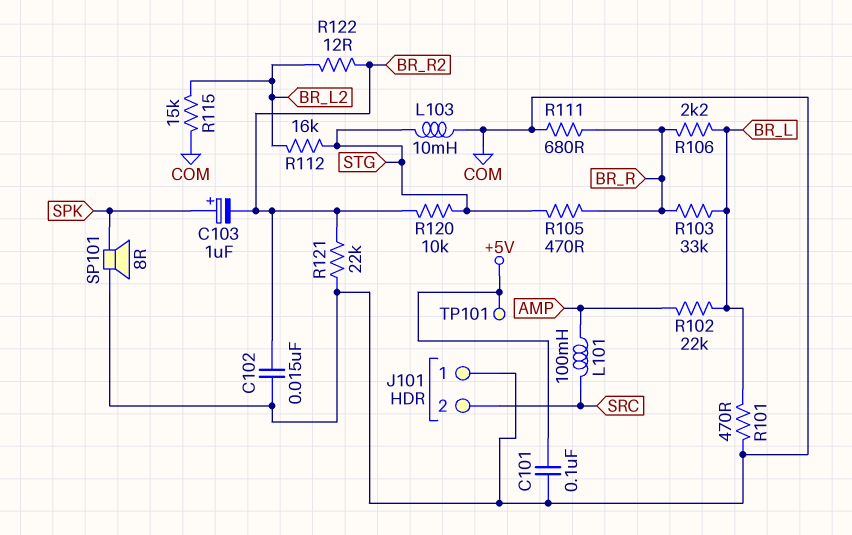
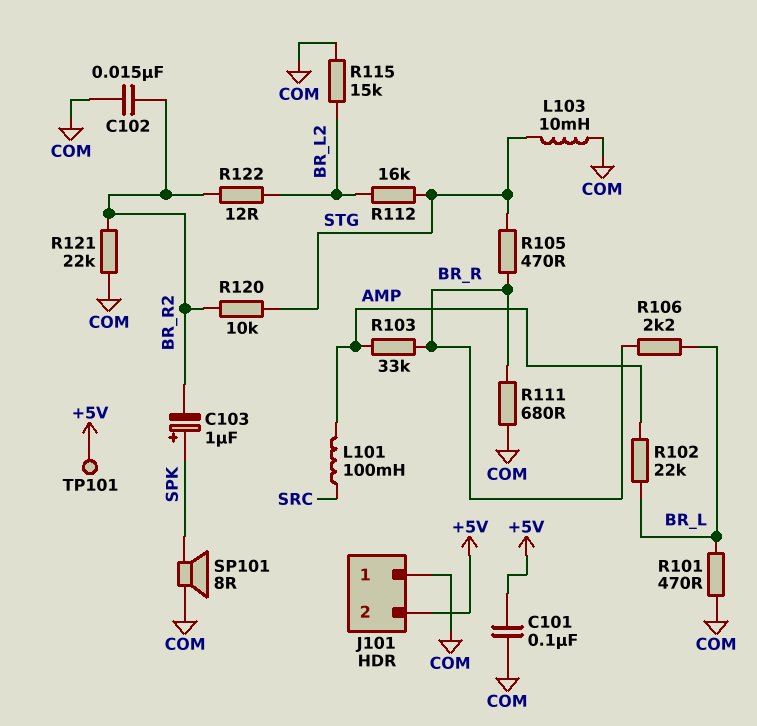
J101 pin 2: SRC -> +5V
R103: 33k (BR_L, BR_R) -> 33k (AMP, BR_R)

